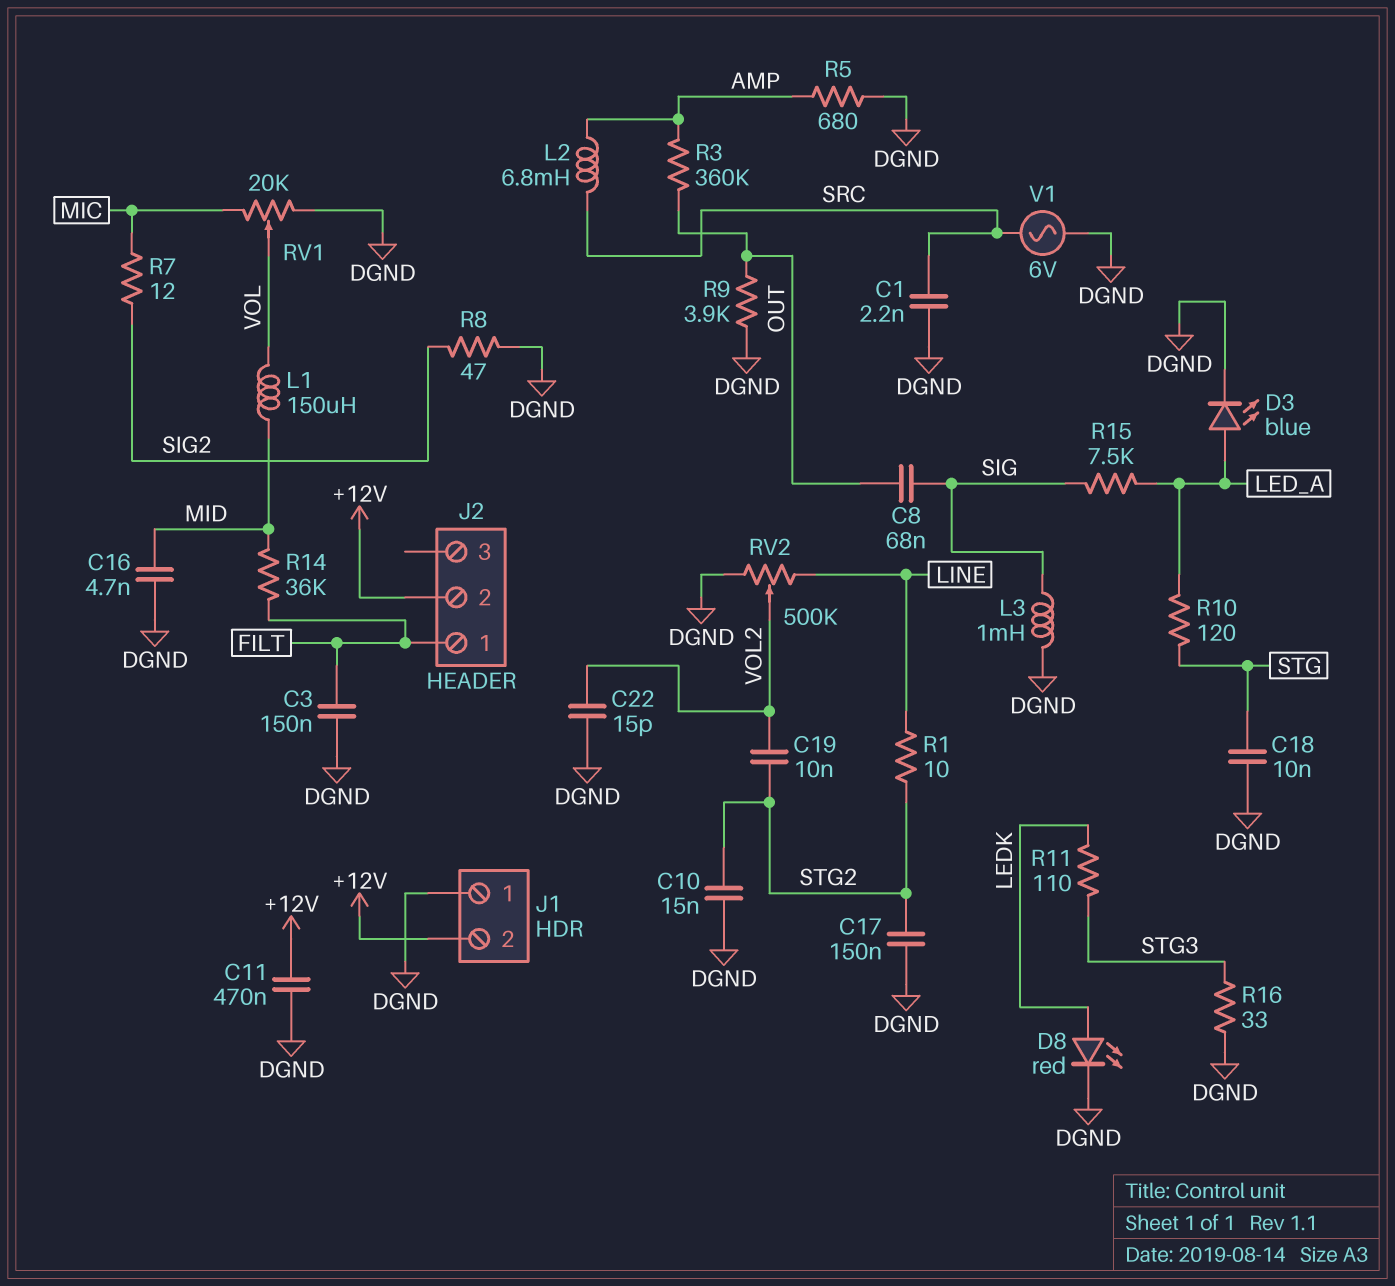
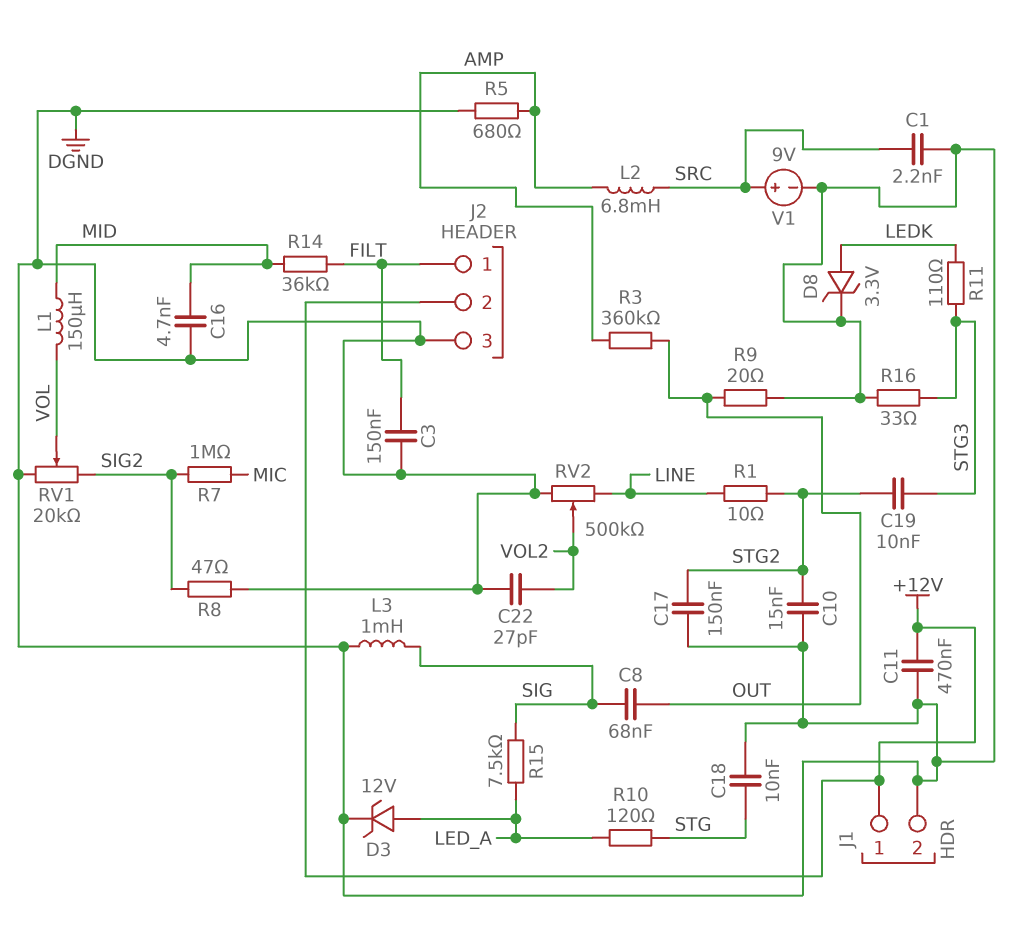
C19: 10nF (STG2, VOL2) -> 10nF (STG2, STG3)
C22: 15pF (DGND, VOL2) -> 27pF (DGND, VOL2)
D3: LED blue (A LED_A, K DGND) -> zener 12V (A LED_A, K DGND)
D8: LED red (A LEDK, K DGND) -> zener 3.3V (A LEDK, K DGND)
J1 pin 1: DGND -> +12V
J1 pin 2: +12V -> DGND
J2 pin 3: none -> DGND
R7: 12 (MIC, SIG2) -> 1M (MIC, SIG2)
R9: 3.9k (DGND, OUT) -> 20 (DGND, OUT)
RV1: 20k (DGND, MIC, wiper VOL) -> 20k (DGND, SIG2, wiper VOL)
V1: AC 6V (DGND, SRC) -> 9V (plus SRC, minus DGND)

